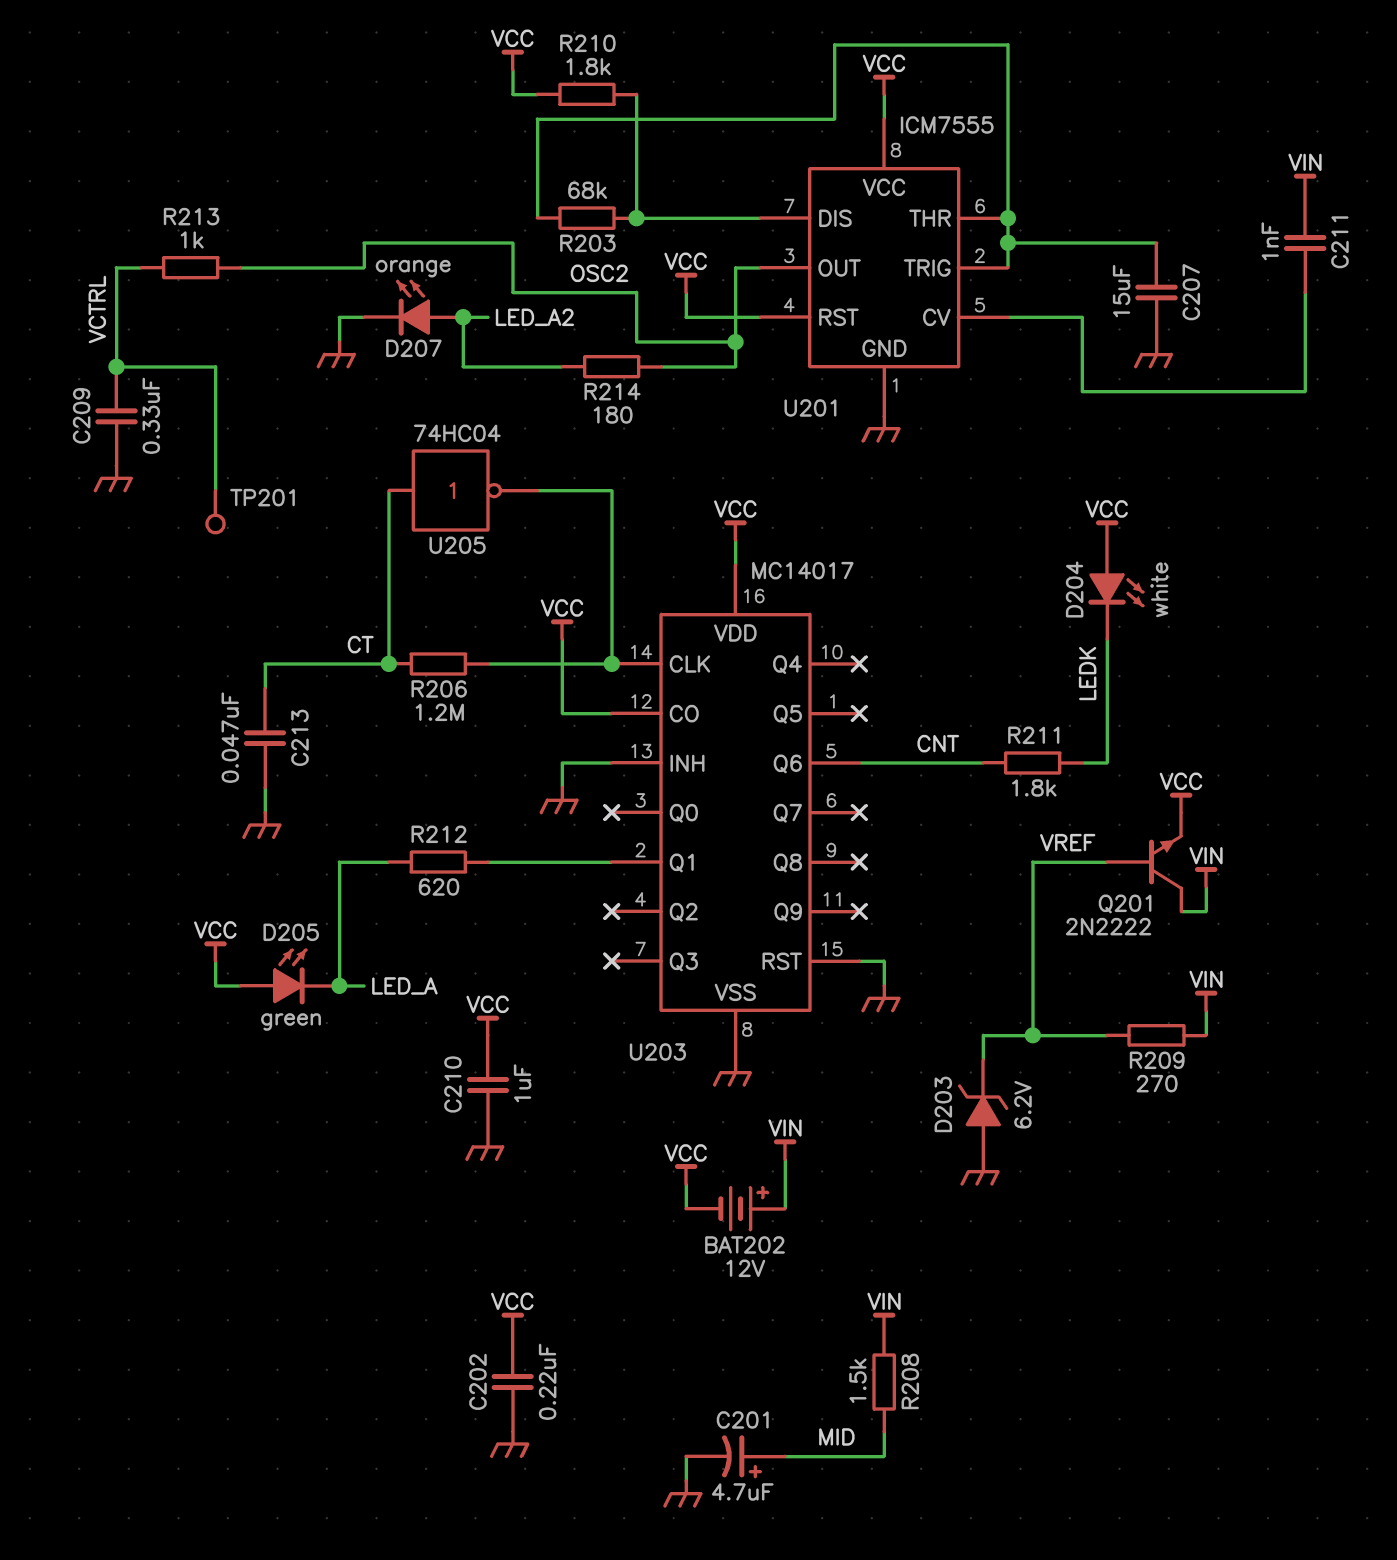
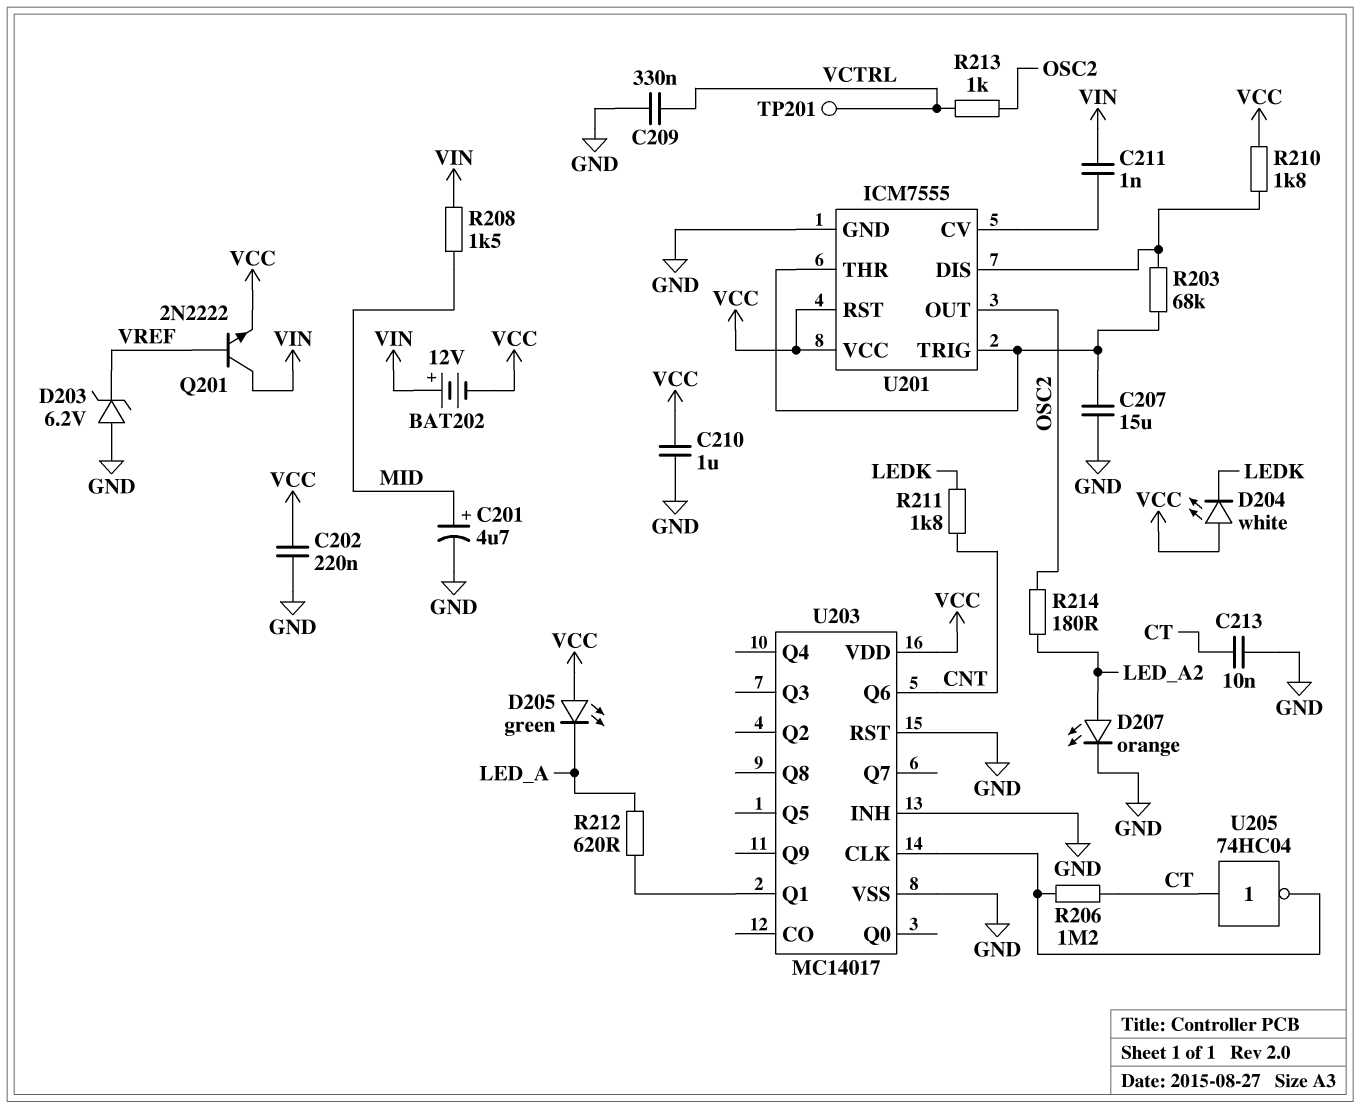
C213: 47nF (CT, GND) -> 10nF (CT, GND)
R209: 270 (VIN, VREF) -> none
U203 pin CO: VCC -> none

